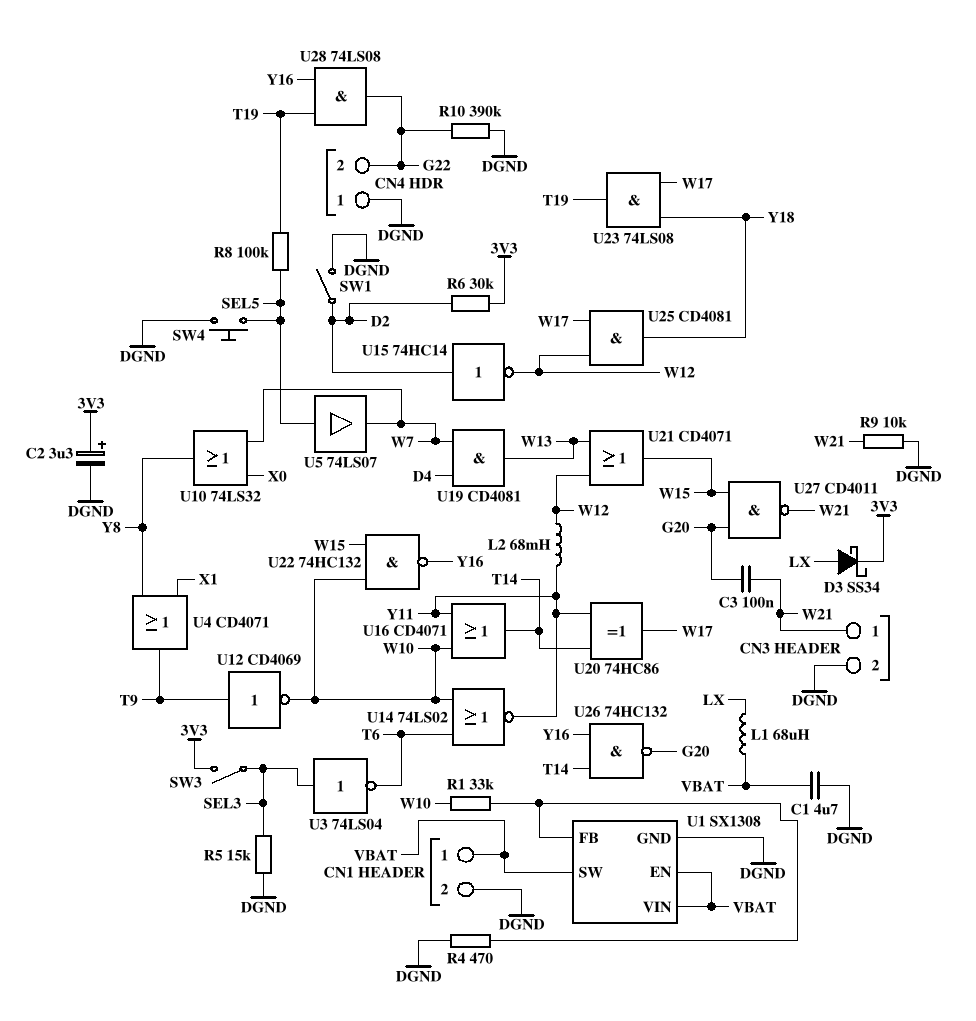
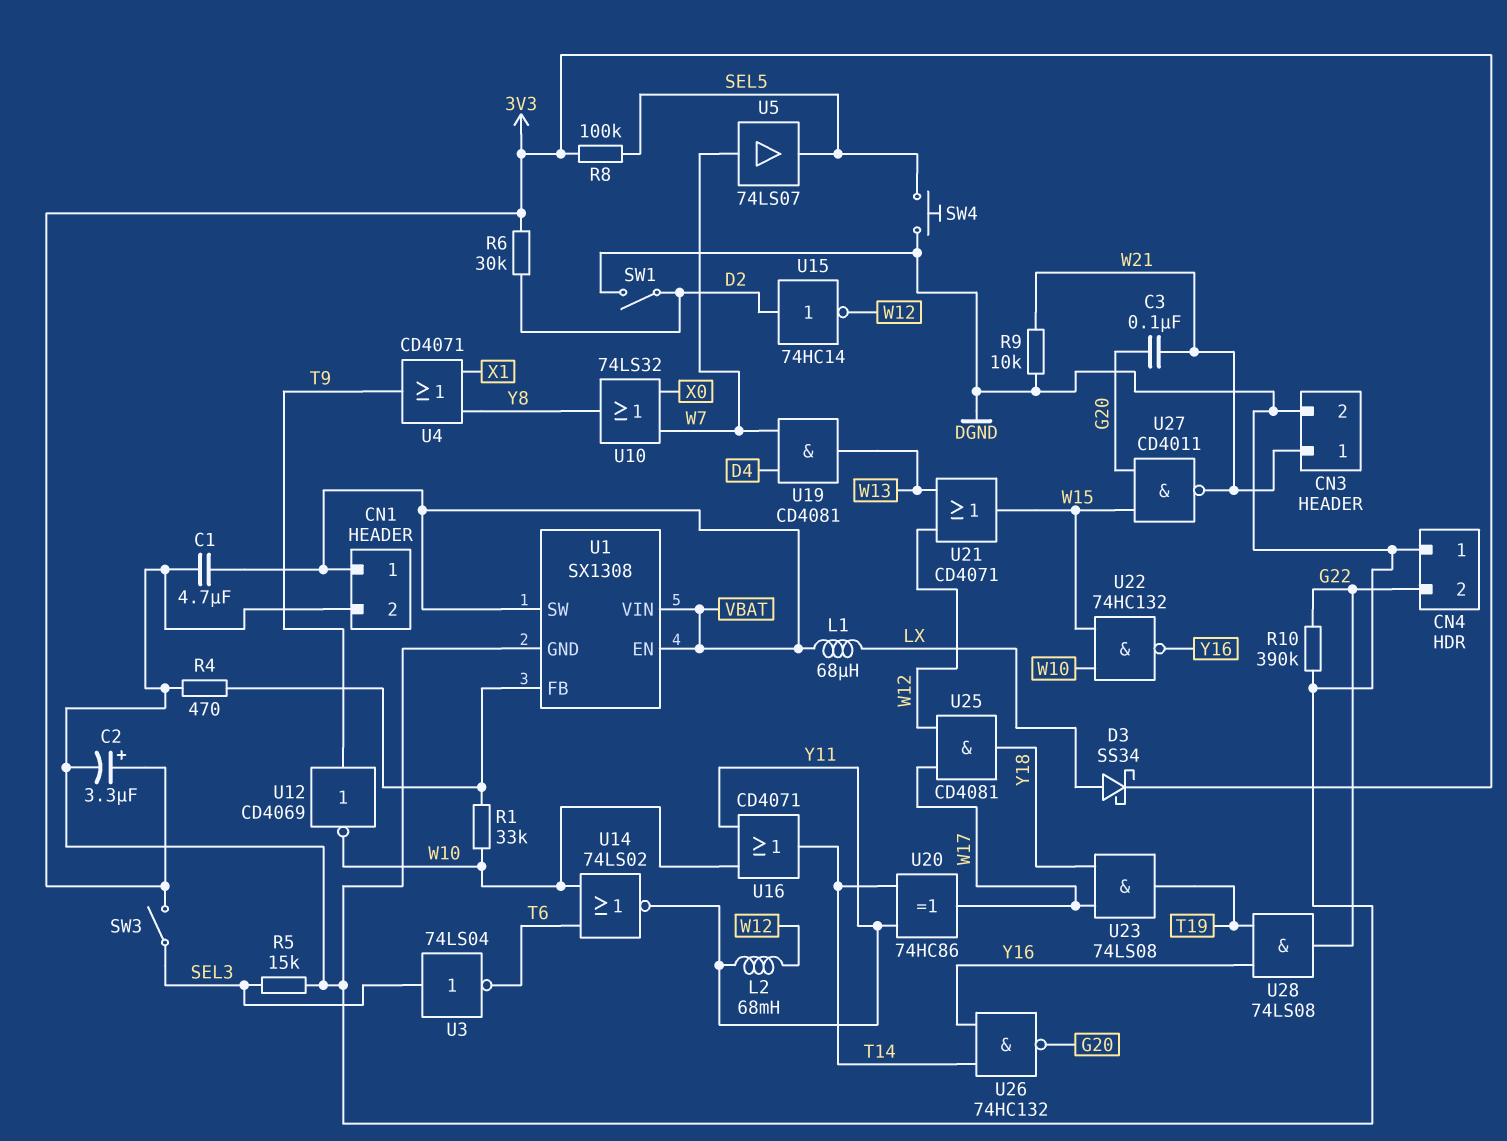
R8: 100k (SEL5, T19) -> 100k (3V3, SEL5)
U5: buffer 74LS07 (in SEL5, out W7) -> buffer 74LS07 (in W7, out SEL5)

